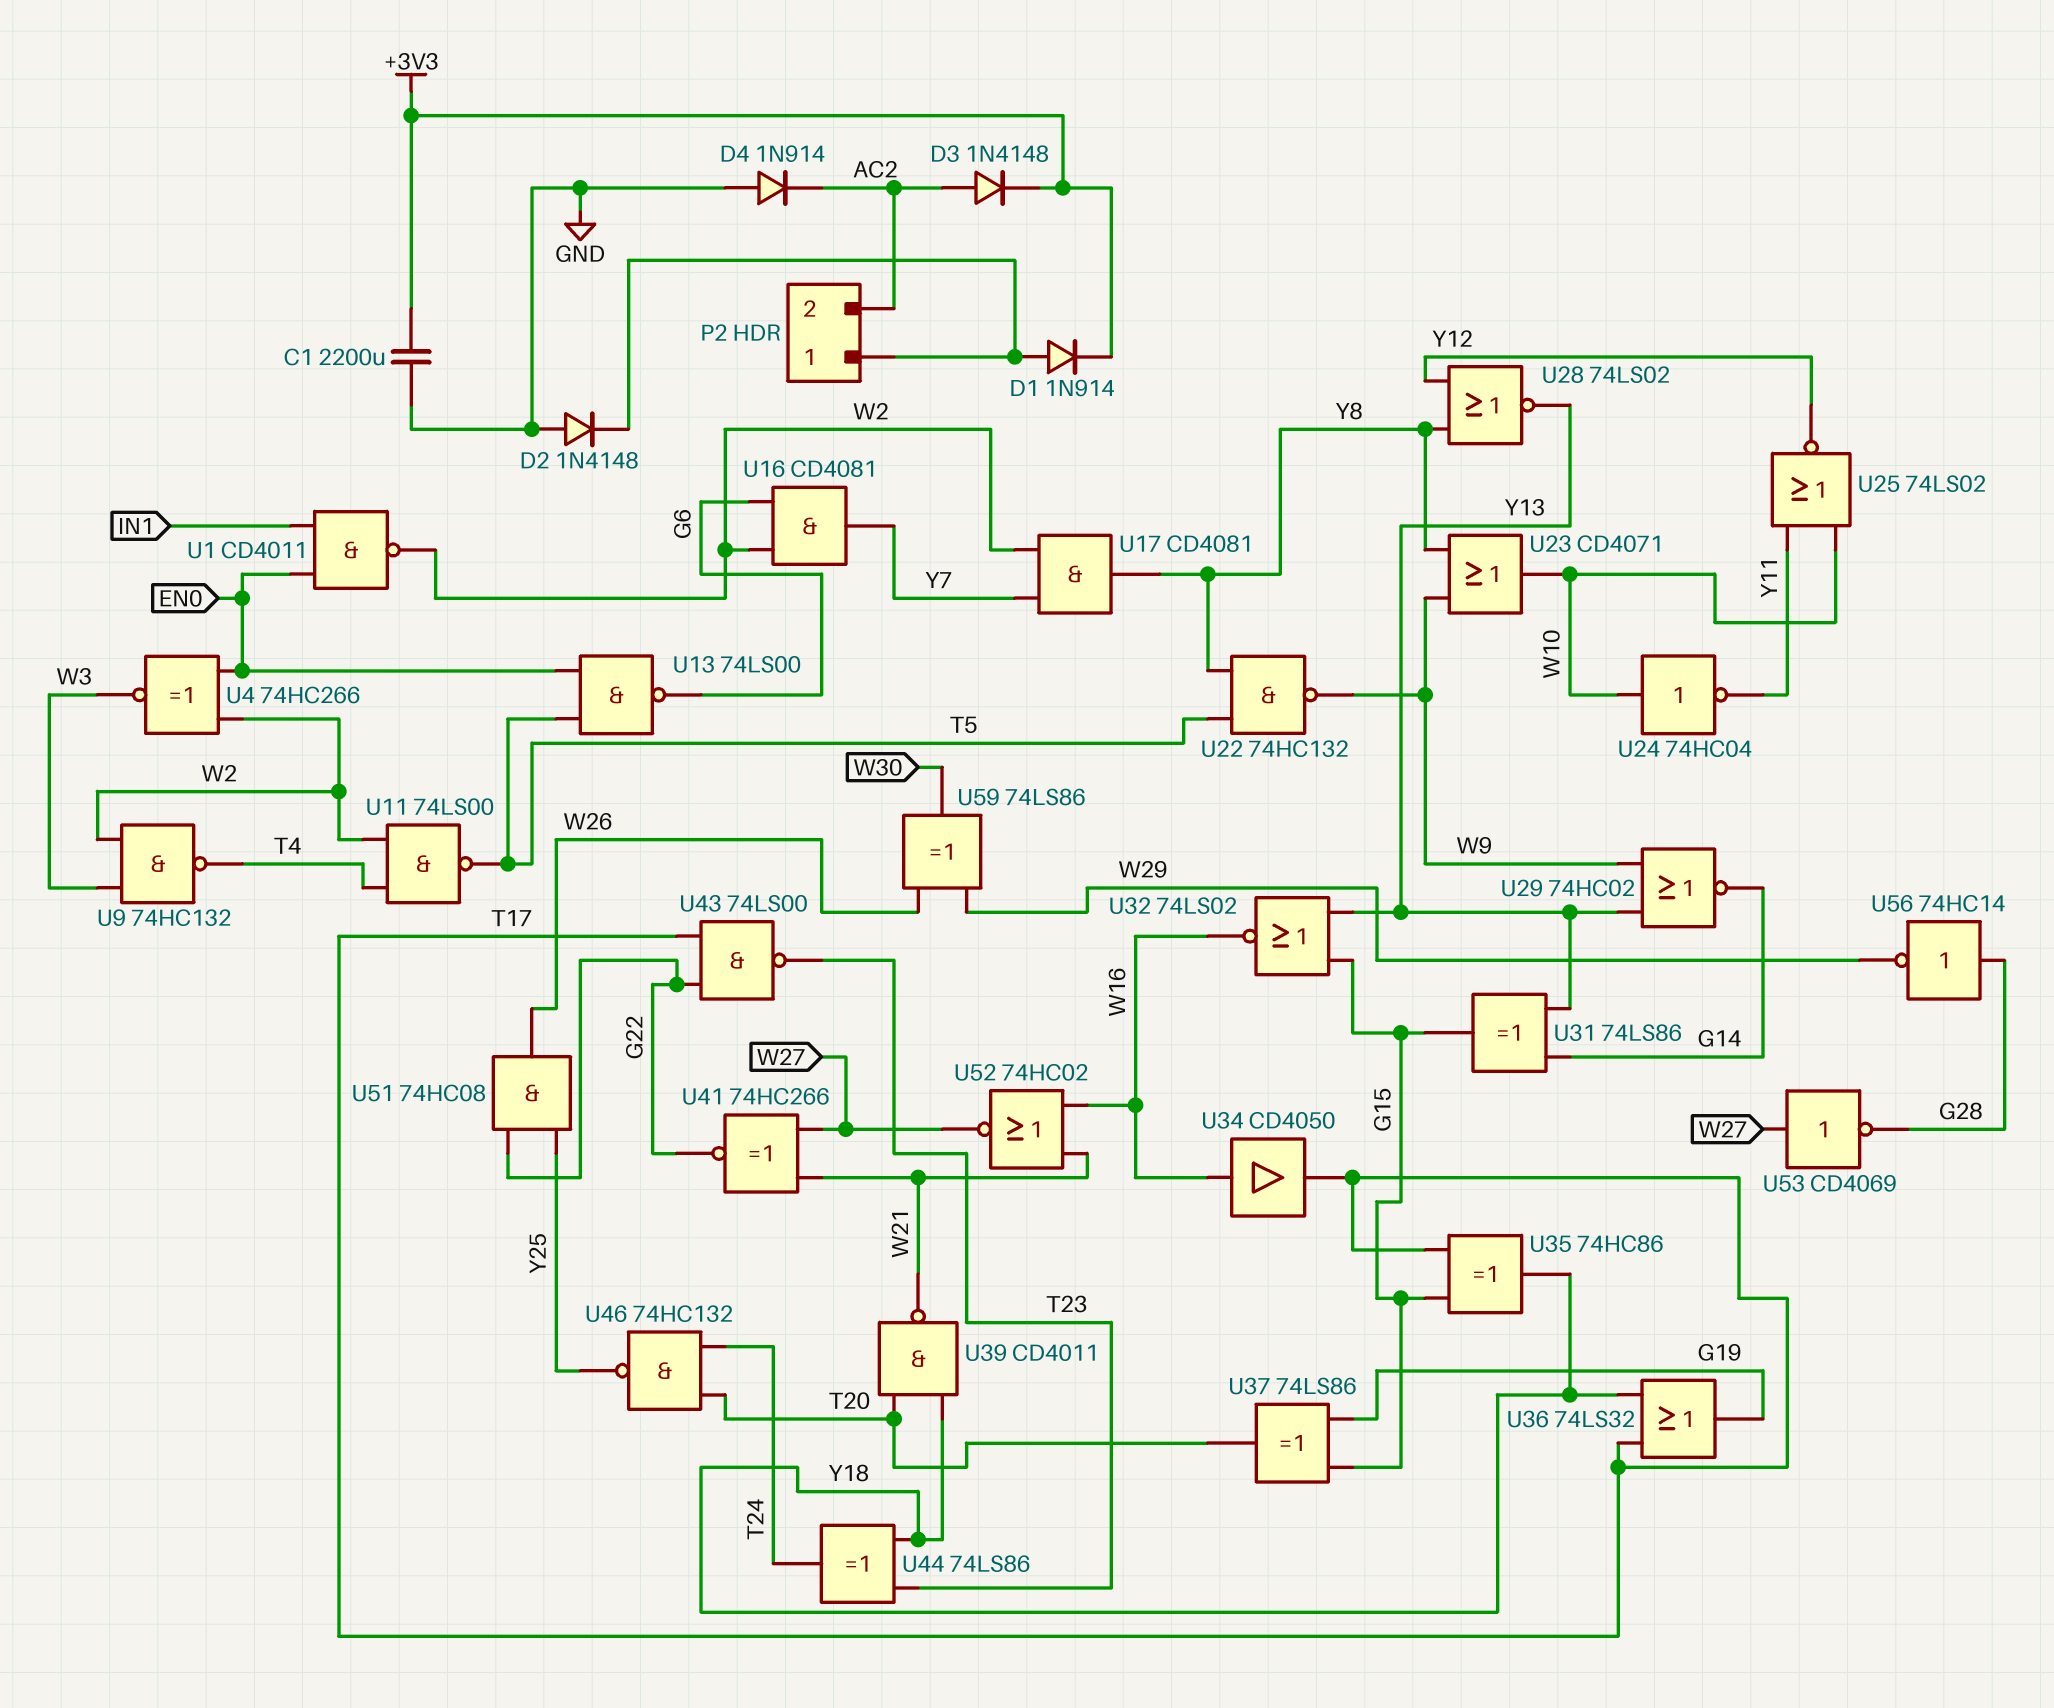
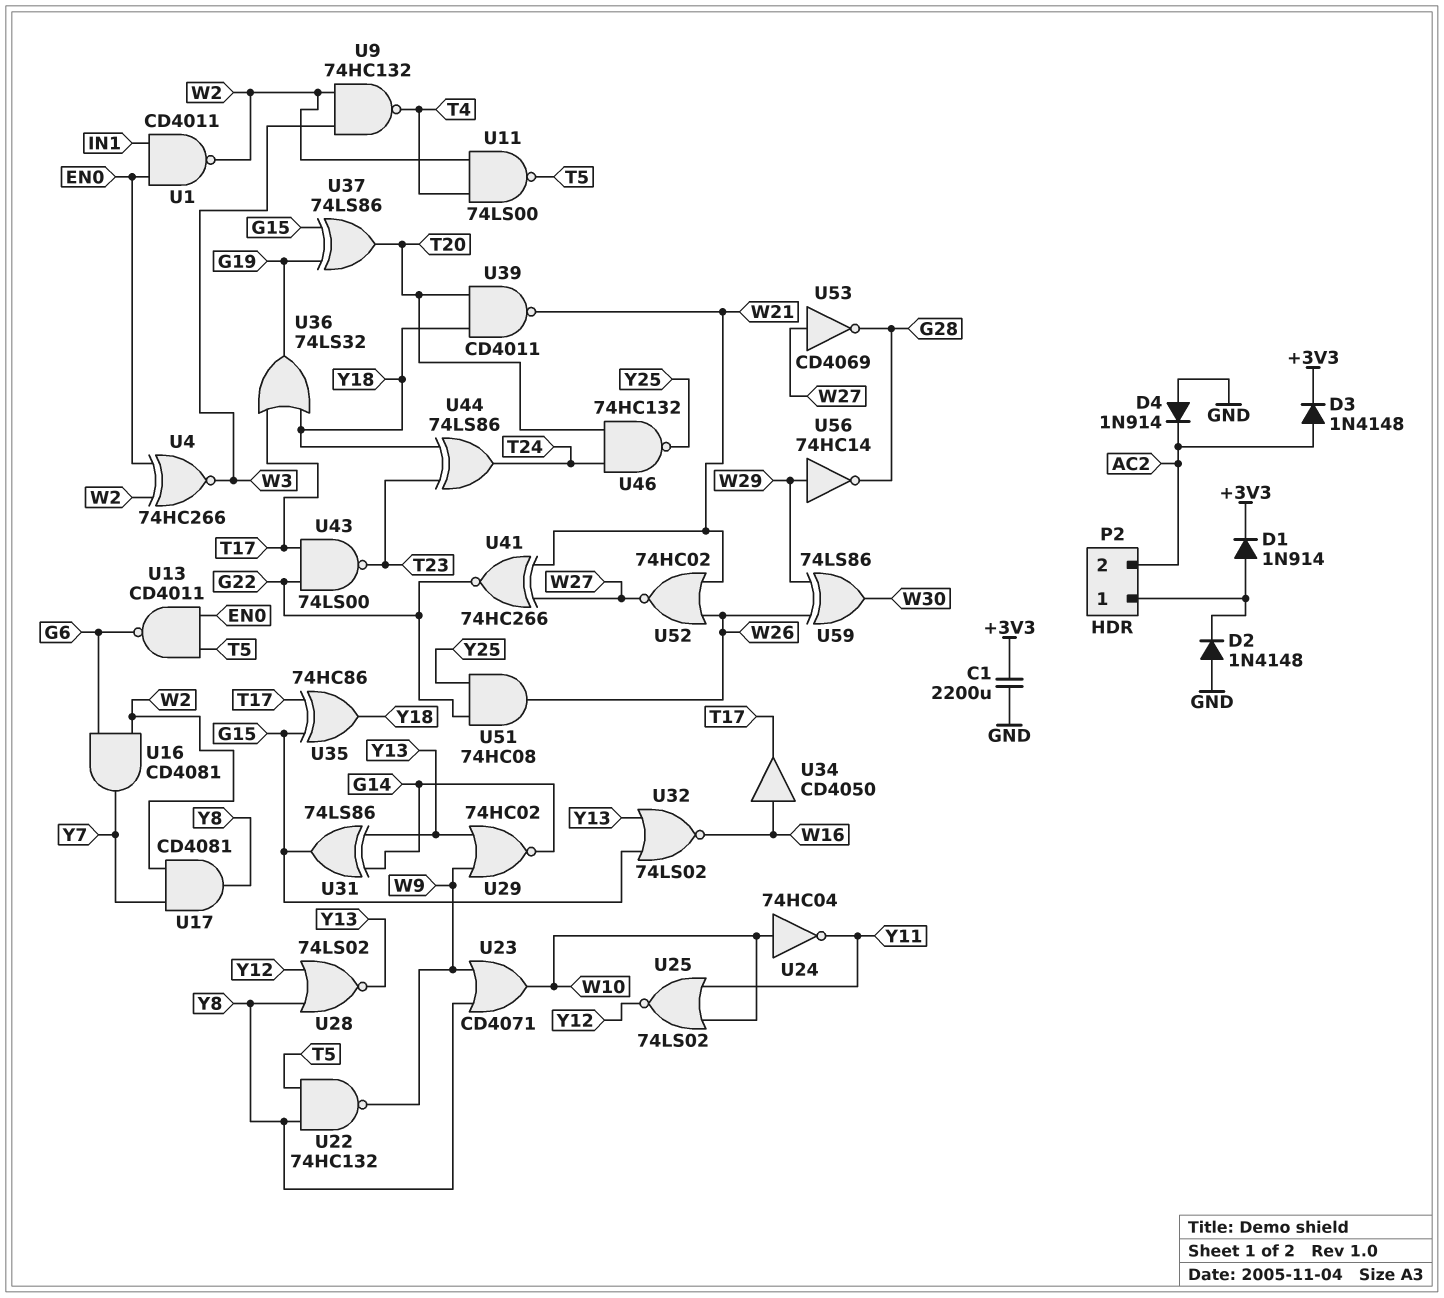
U13: NAND 74LS00 (in EN0, in T5, out G6) -> NAND CD4011 (in EN0, in T5, out G6)
U52: NOR 74HC02 (in W16, in W21, out W27) -> NOR 74HC02 (in W21, in W26, out W27)
U56: NOT 74HC14 (in G28, out W29) -> NOT 74HC14 (in W29, out G28)

